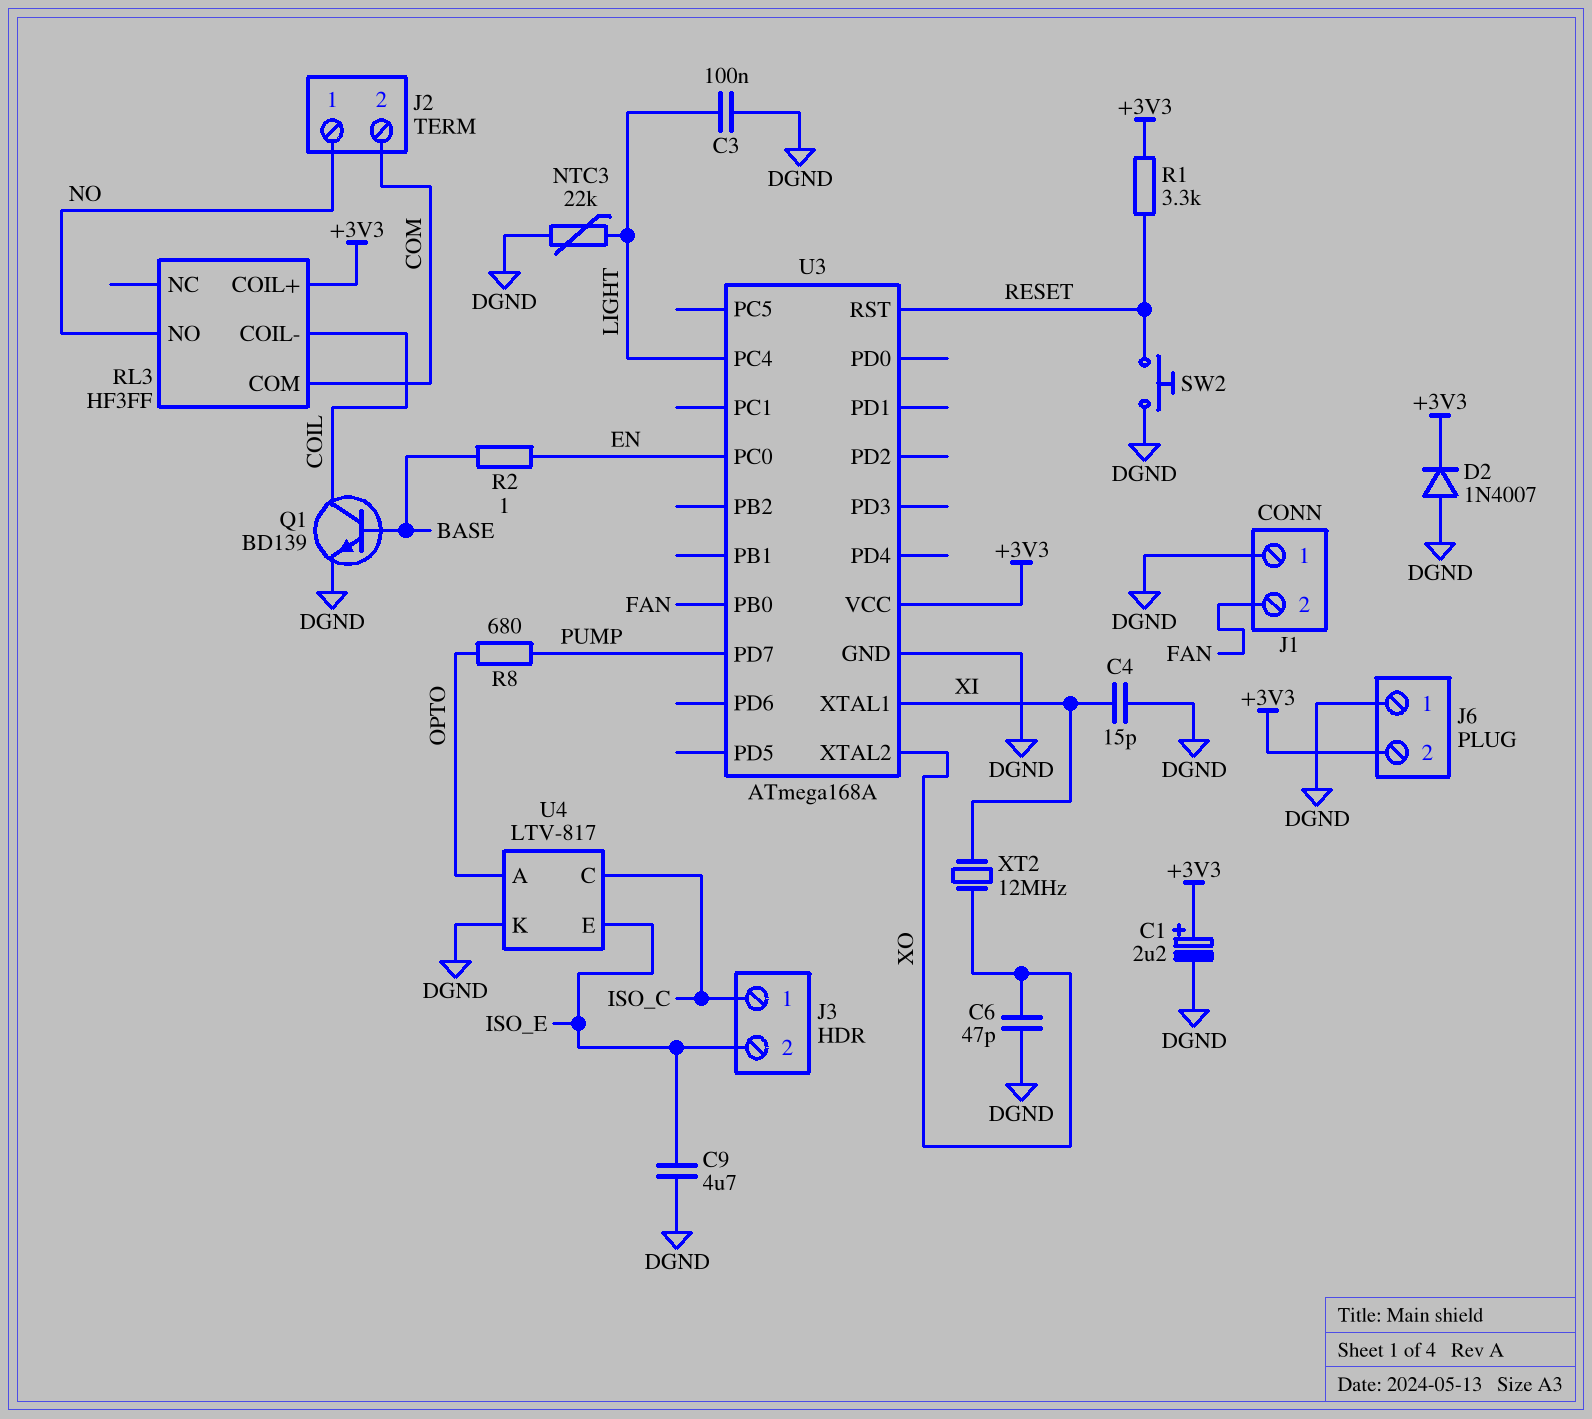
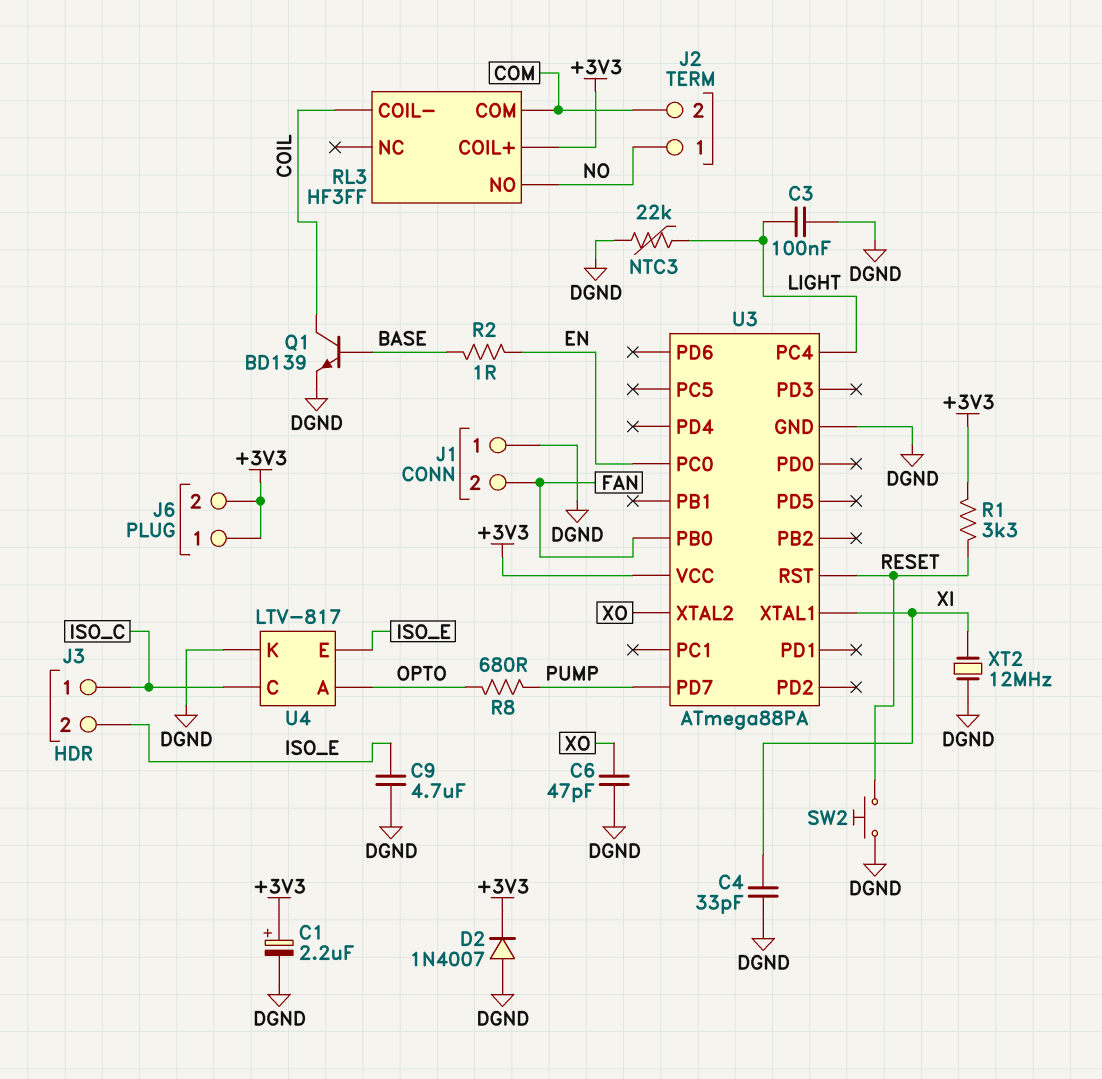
C4: 15pF (DGND, XI) -> 33pF (DGND, XI)
J6 pin 1: DGND -> +3V3
U3: ATmega168A -> ATmega88PA
XT2: 12MHz (XI, XO) -> 12MHz (DGND, XI)

